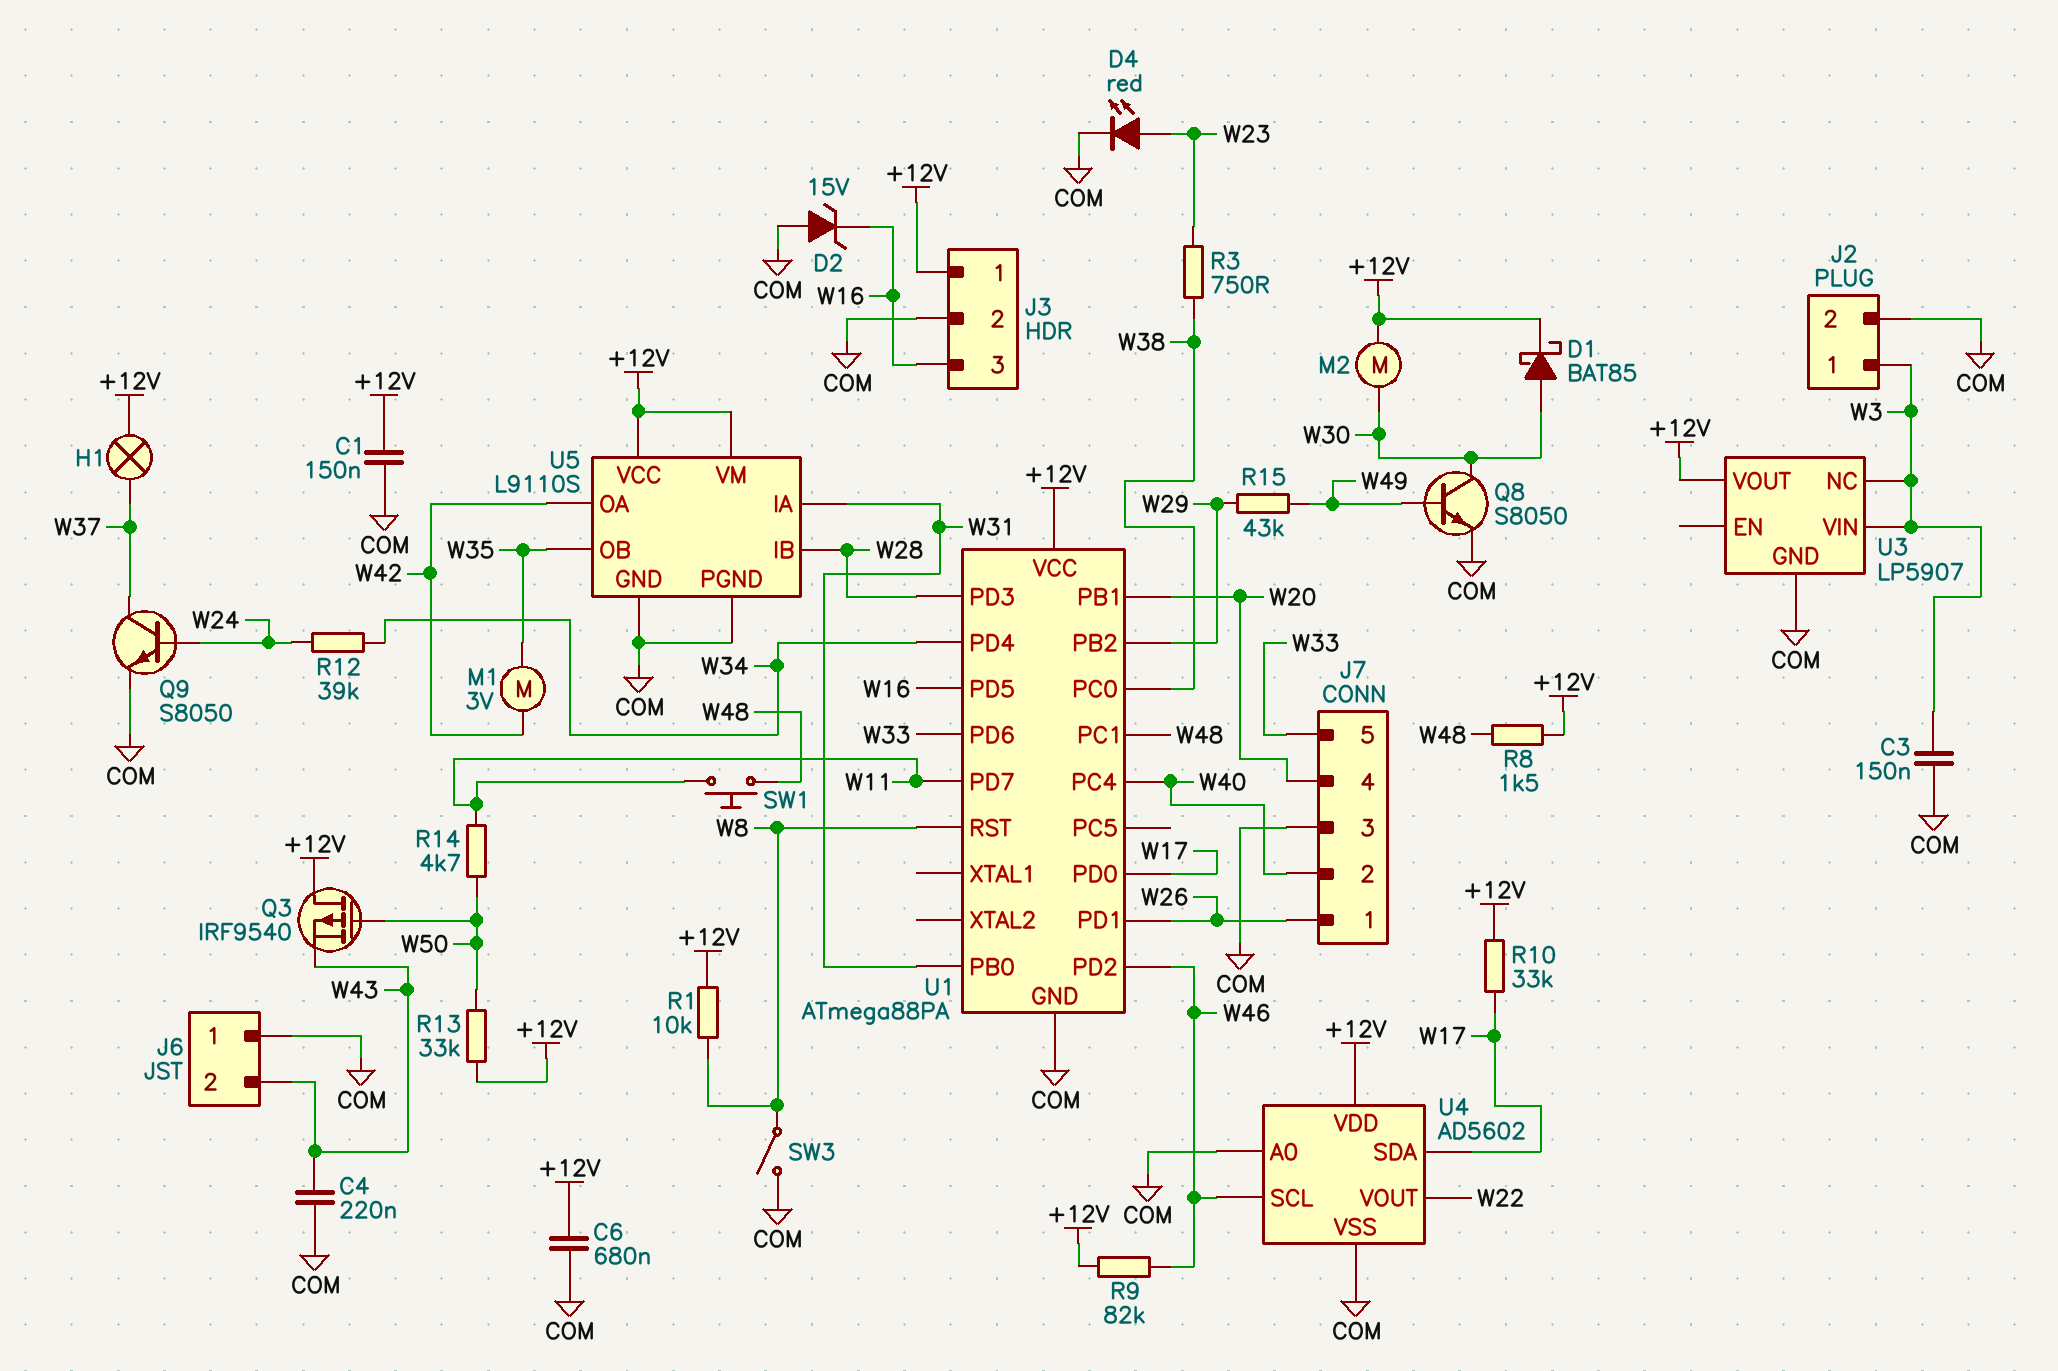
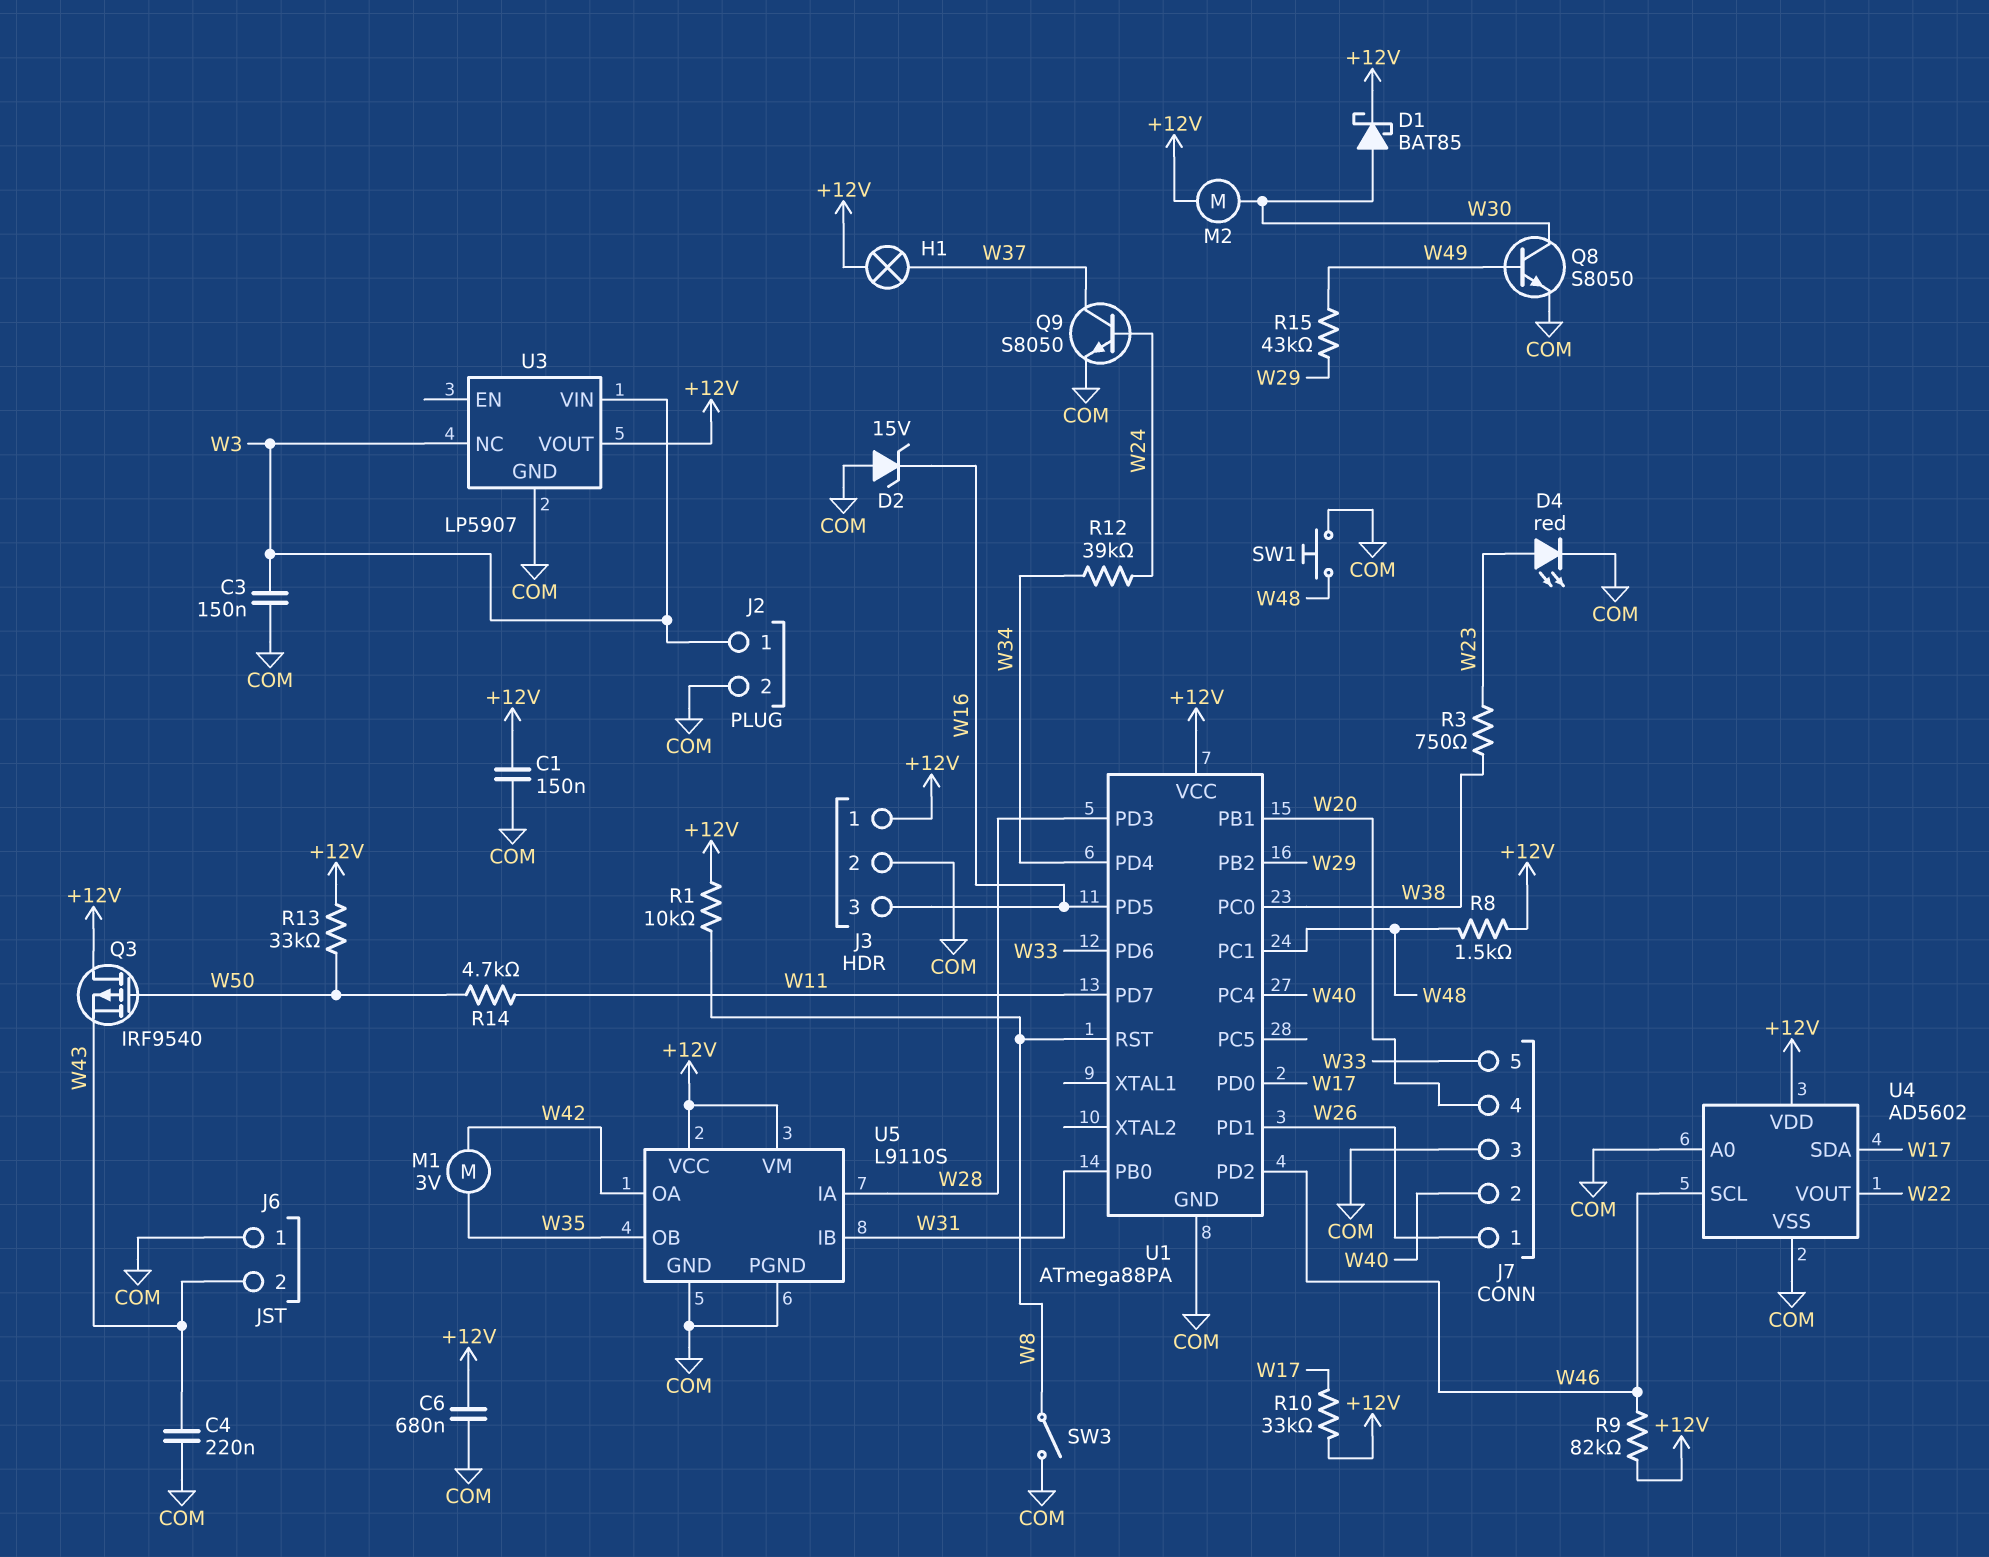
SW1: button (W11, W48) -> button (COM, W48)
U5 pin IA: W31 -> W28
U5 pin IB: W28 -> W31

